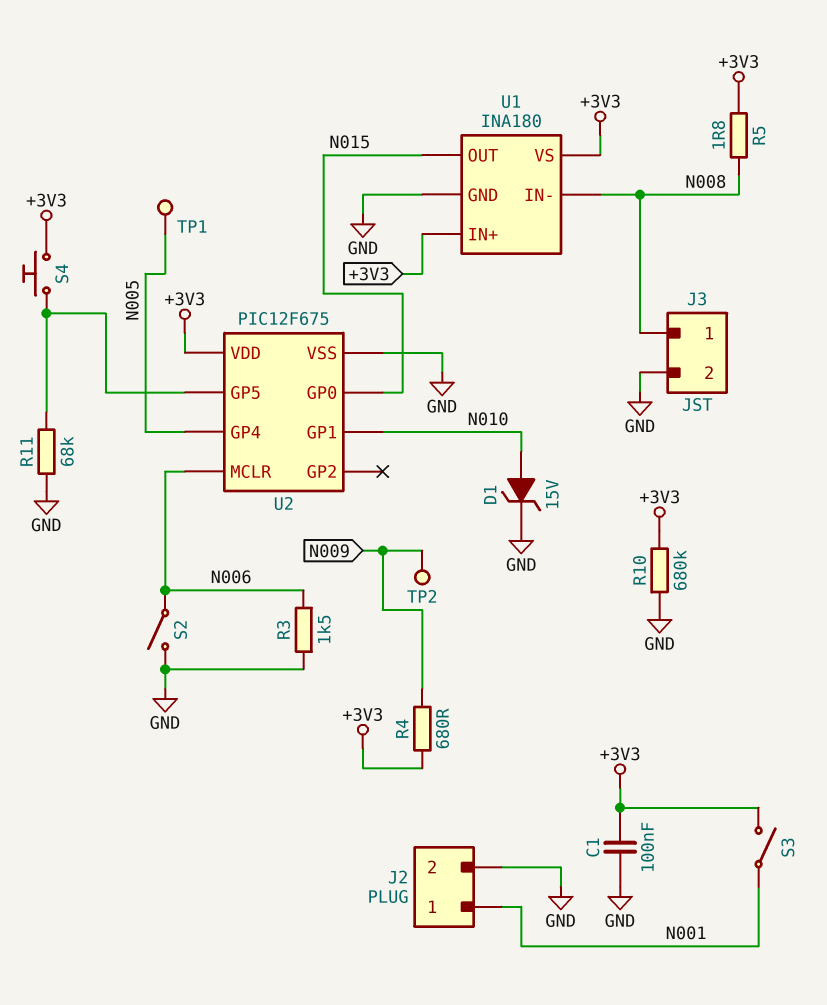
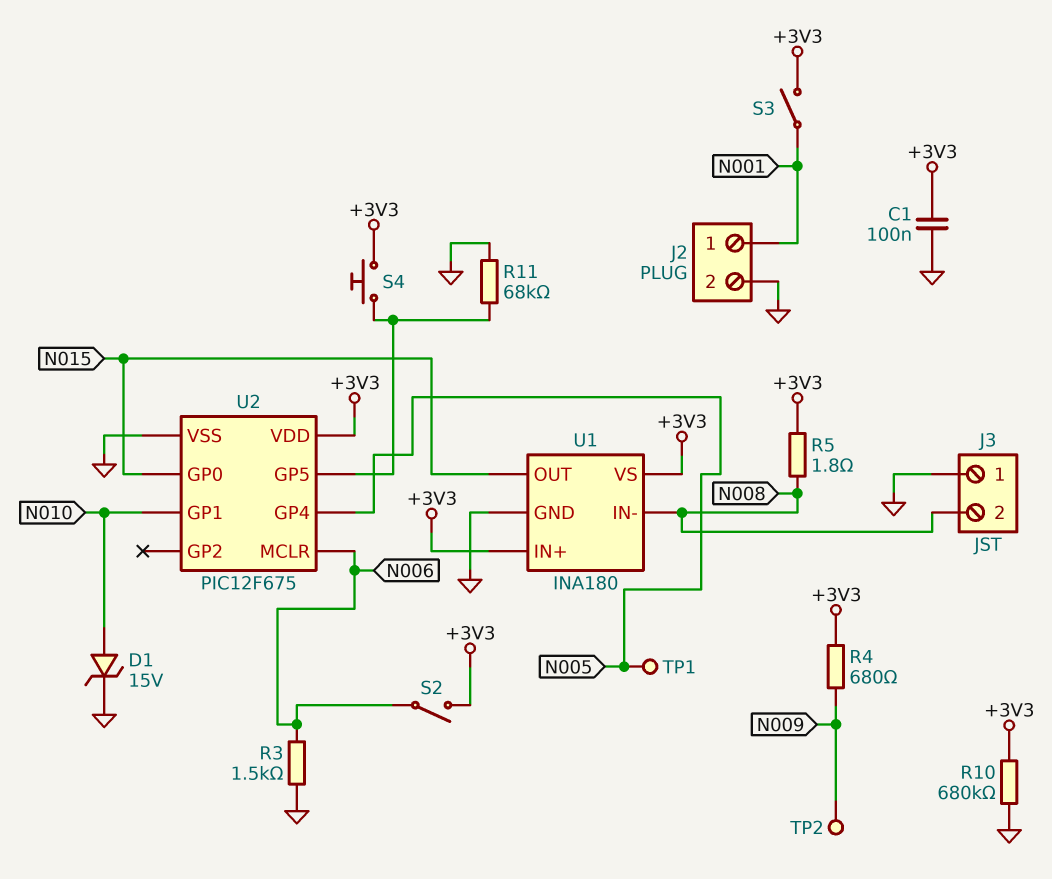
J3 pin 1: N008 -> GND
J3 pin 2: GND -> N008
S2: switch (GND, N006) -> switch (+3V3, N006)

